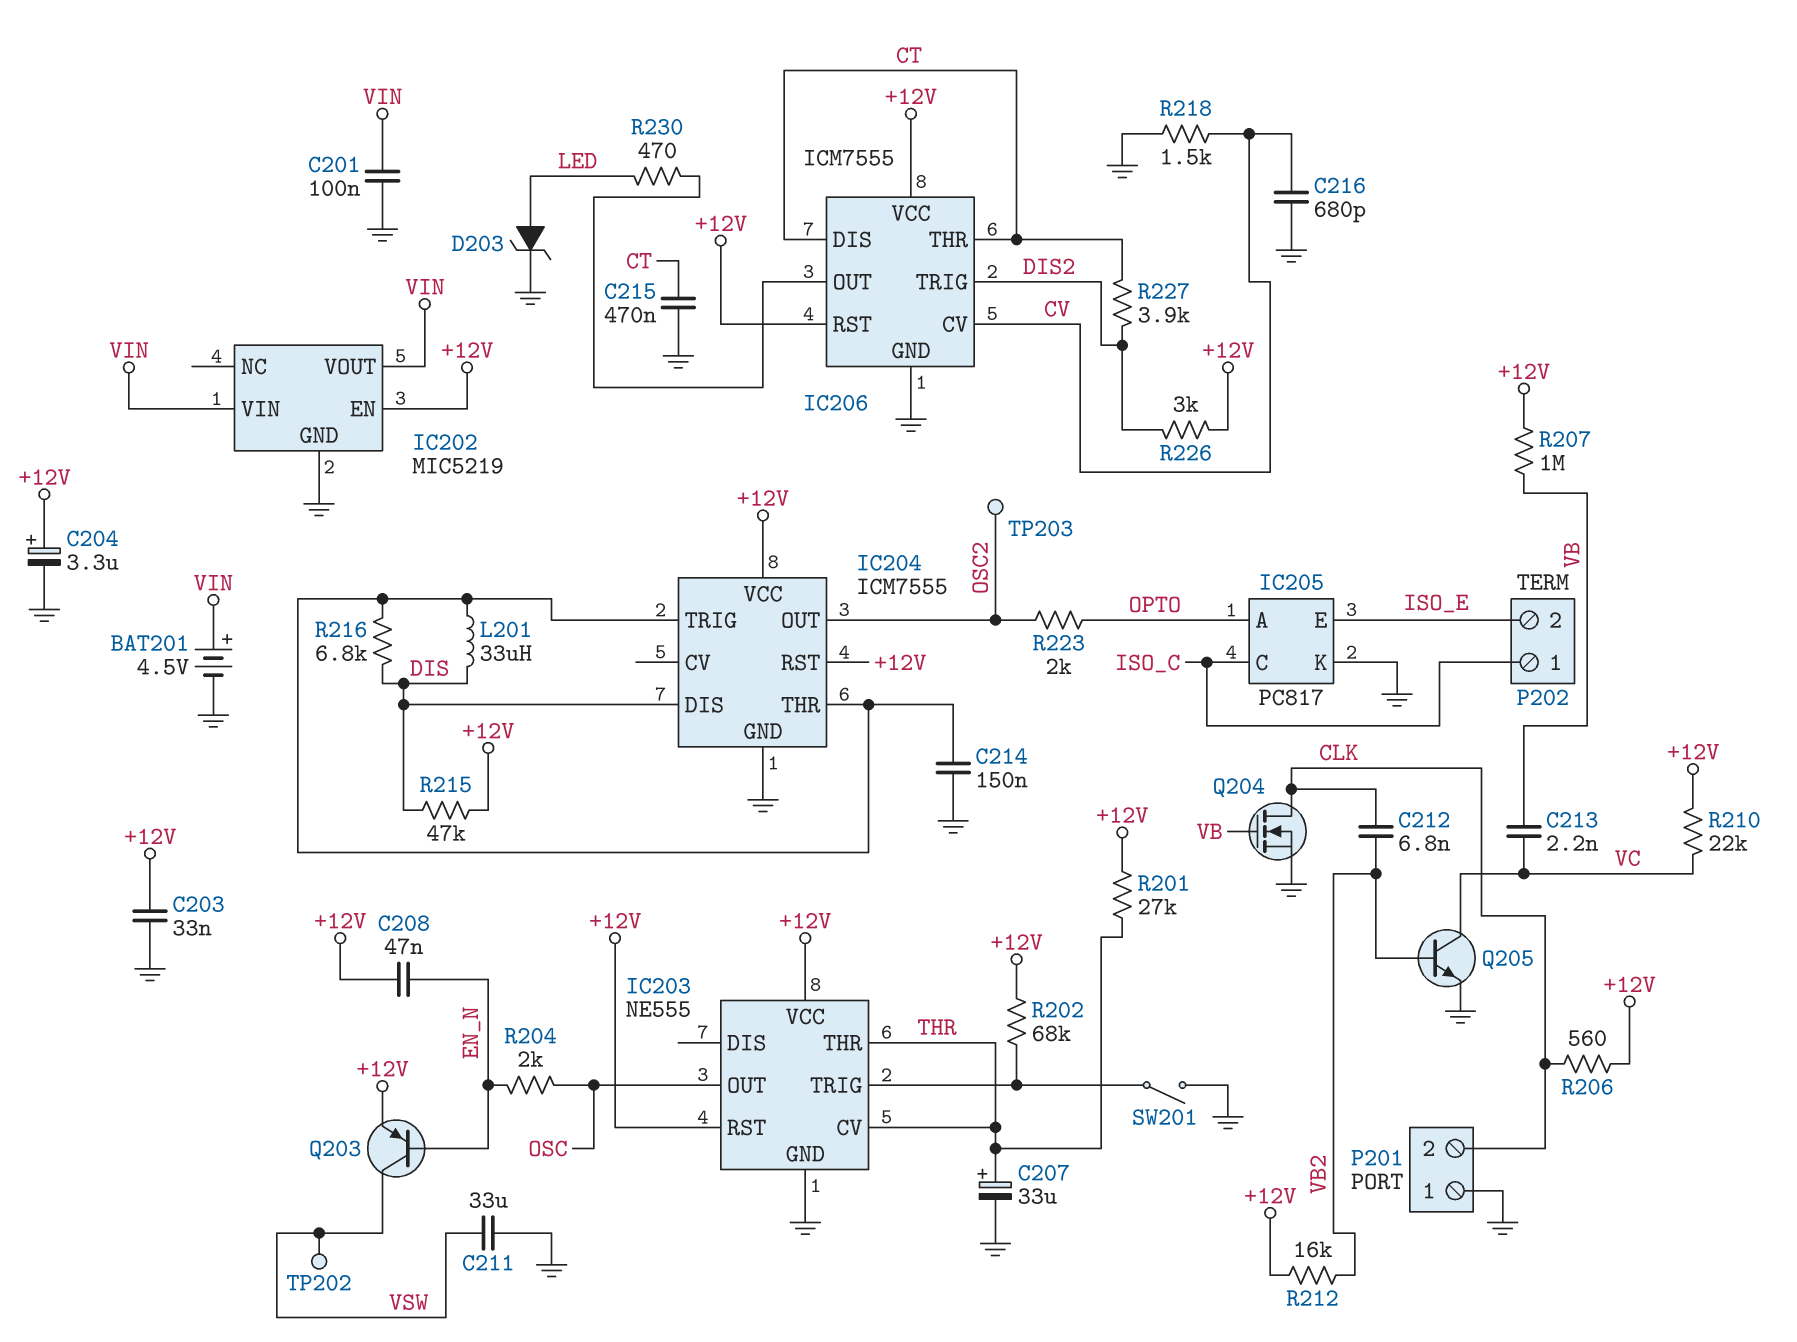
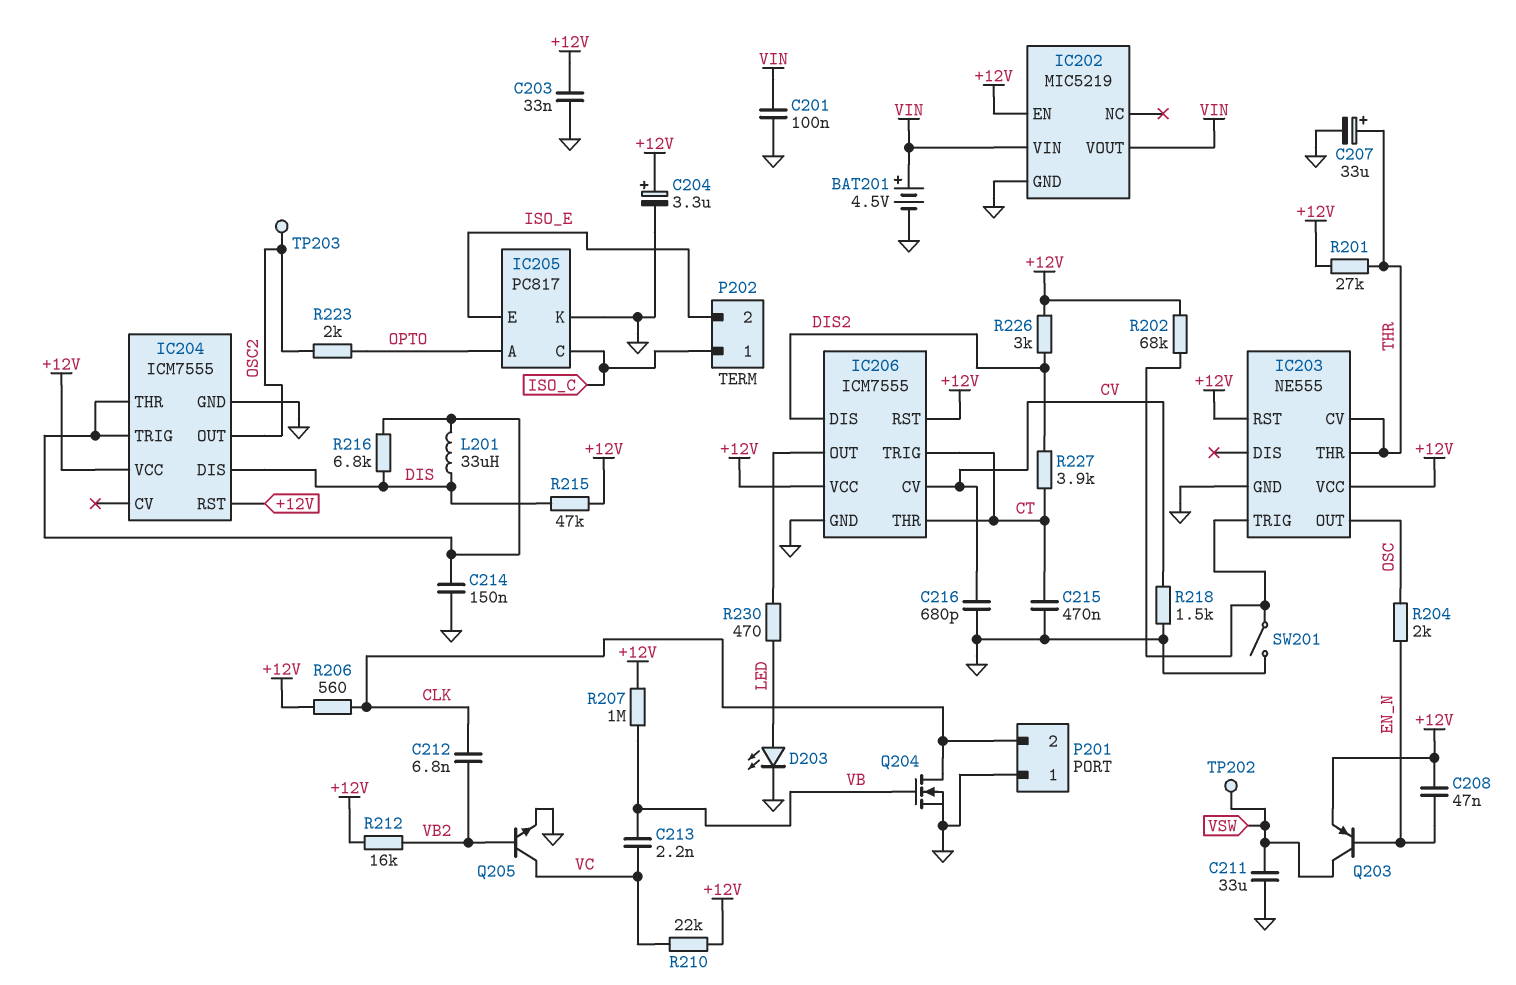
D203: zener (A LED, K GND) -> LED (A LED, K GND)
IC206 pin DIS: CT -> DIS2
IC206 pin TRIG: DIS2 -> CT

